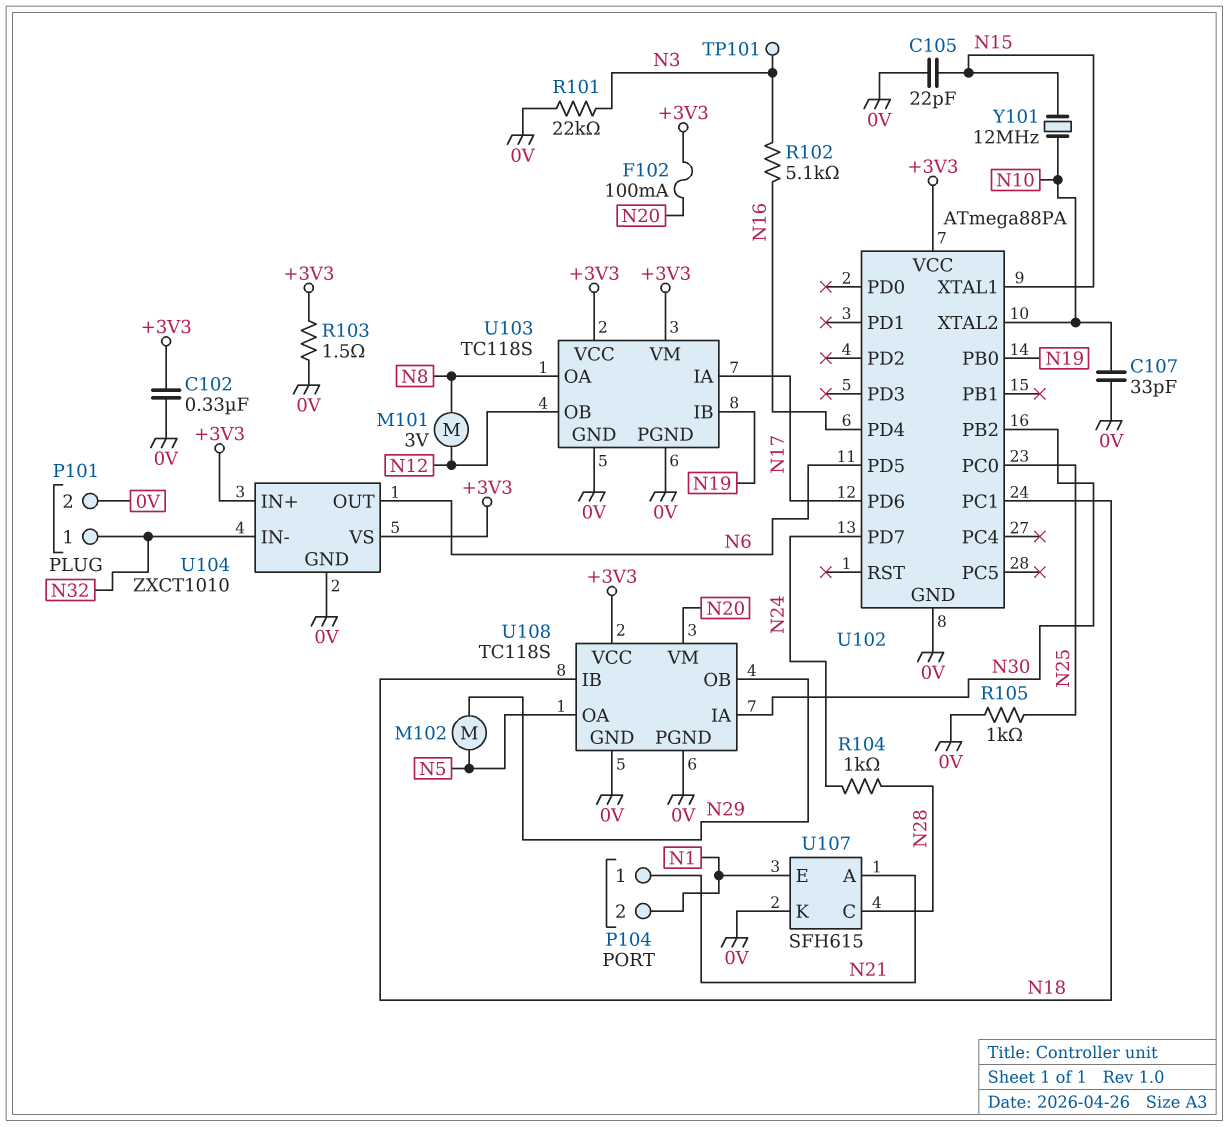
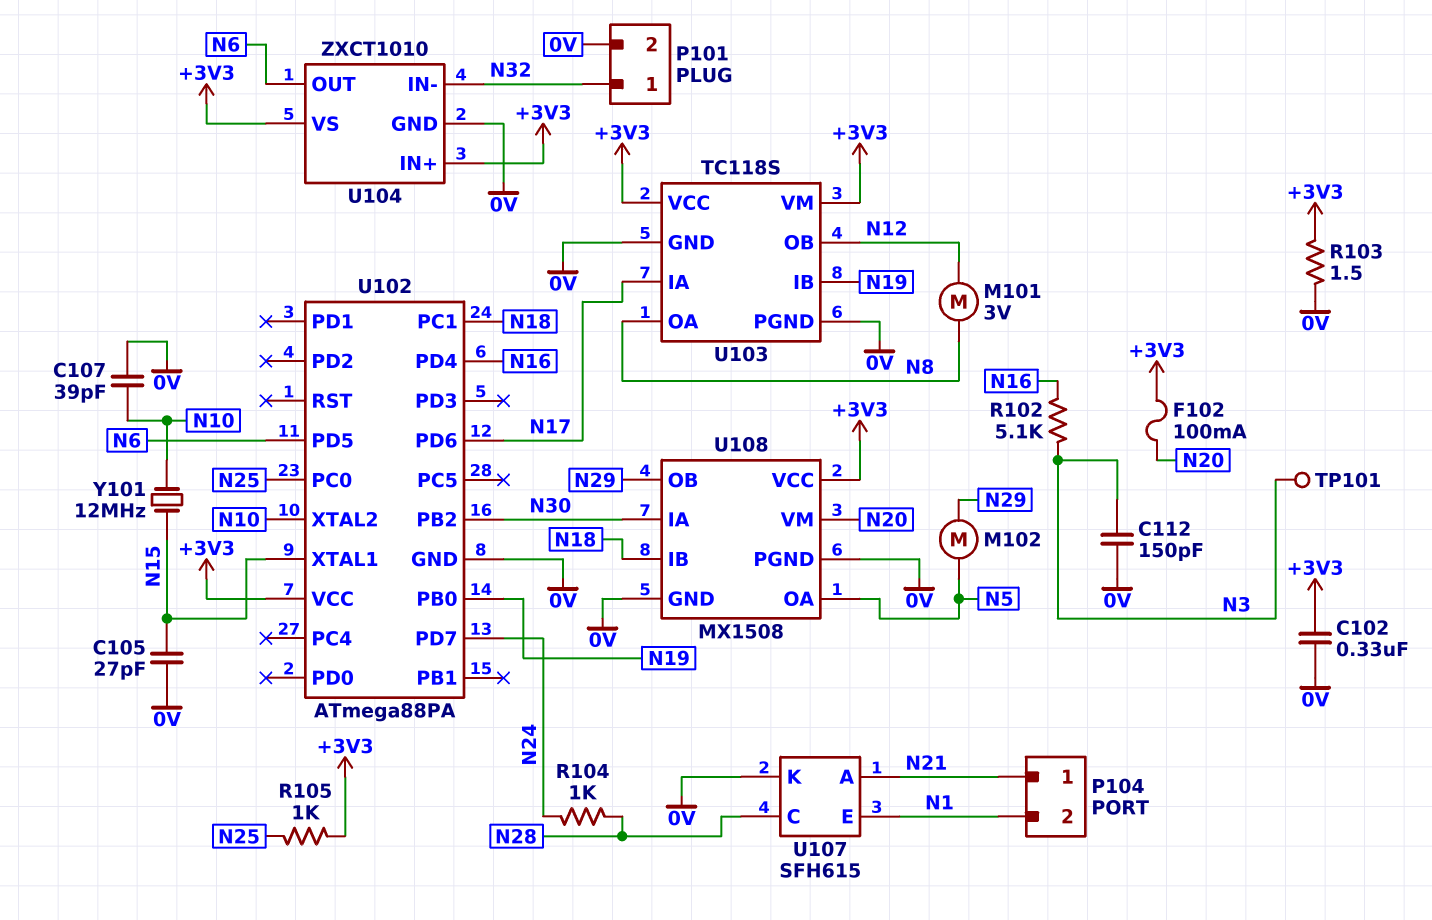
C105: 22pF (0V, N15) -> 27pF (0V, N15)
C107: 33pF (0V, N10) -> 39pF (0V, N10)
C112: none -> 150pF (0V, N3)
R101: 22k (0V, N3) -> none
R105: 1k (0V, N25) -> 1k (+3V3, N25)
U108: TC118S -> MX1508

